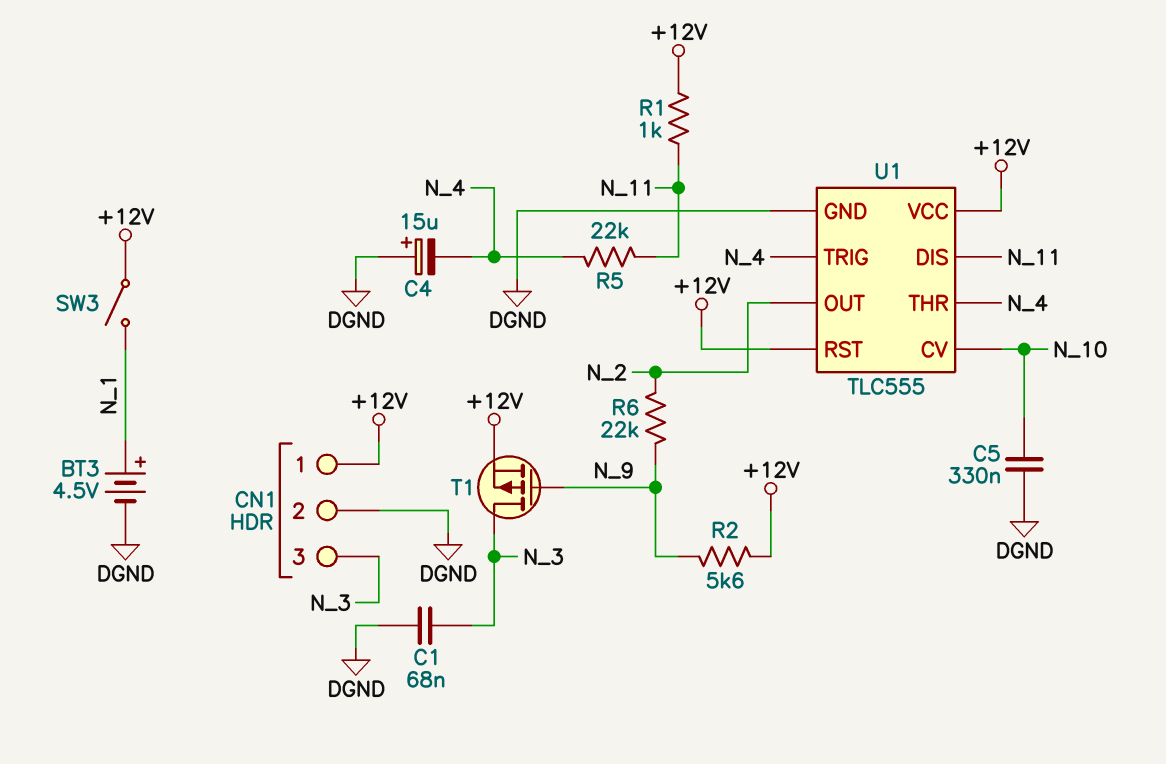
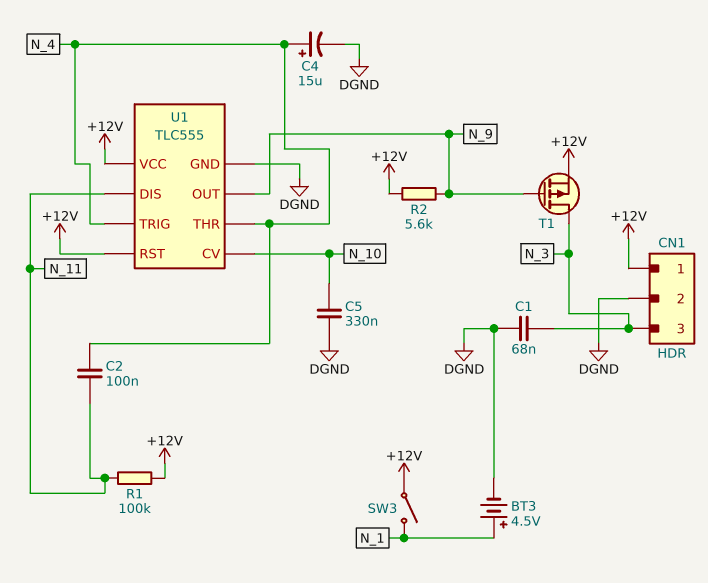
C2: none -> 100nF (N_4, N_11)
C4: 15uF (plus DGND, minus N_4) -> 15uF (plus N_4, minus DGND)
R1: 1k (+12V, N_11) -> 100k (+12V, N_11)
R5: 22k (N_4, N_11) -> none
R6: 22k (N_2, N_9) -> none
U1 pin OUT: N_2 -> N_9

